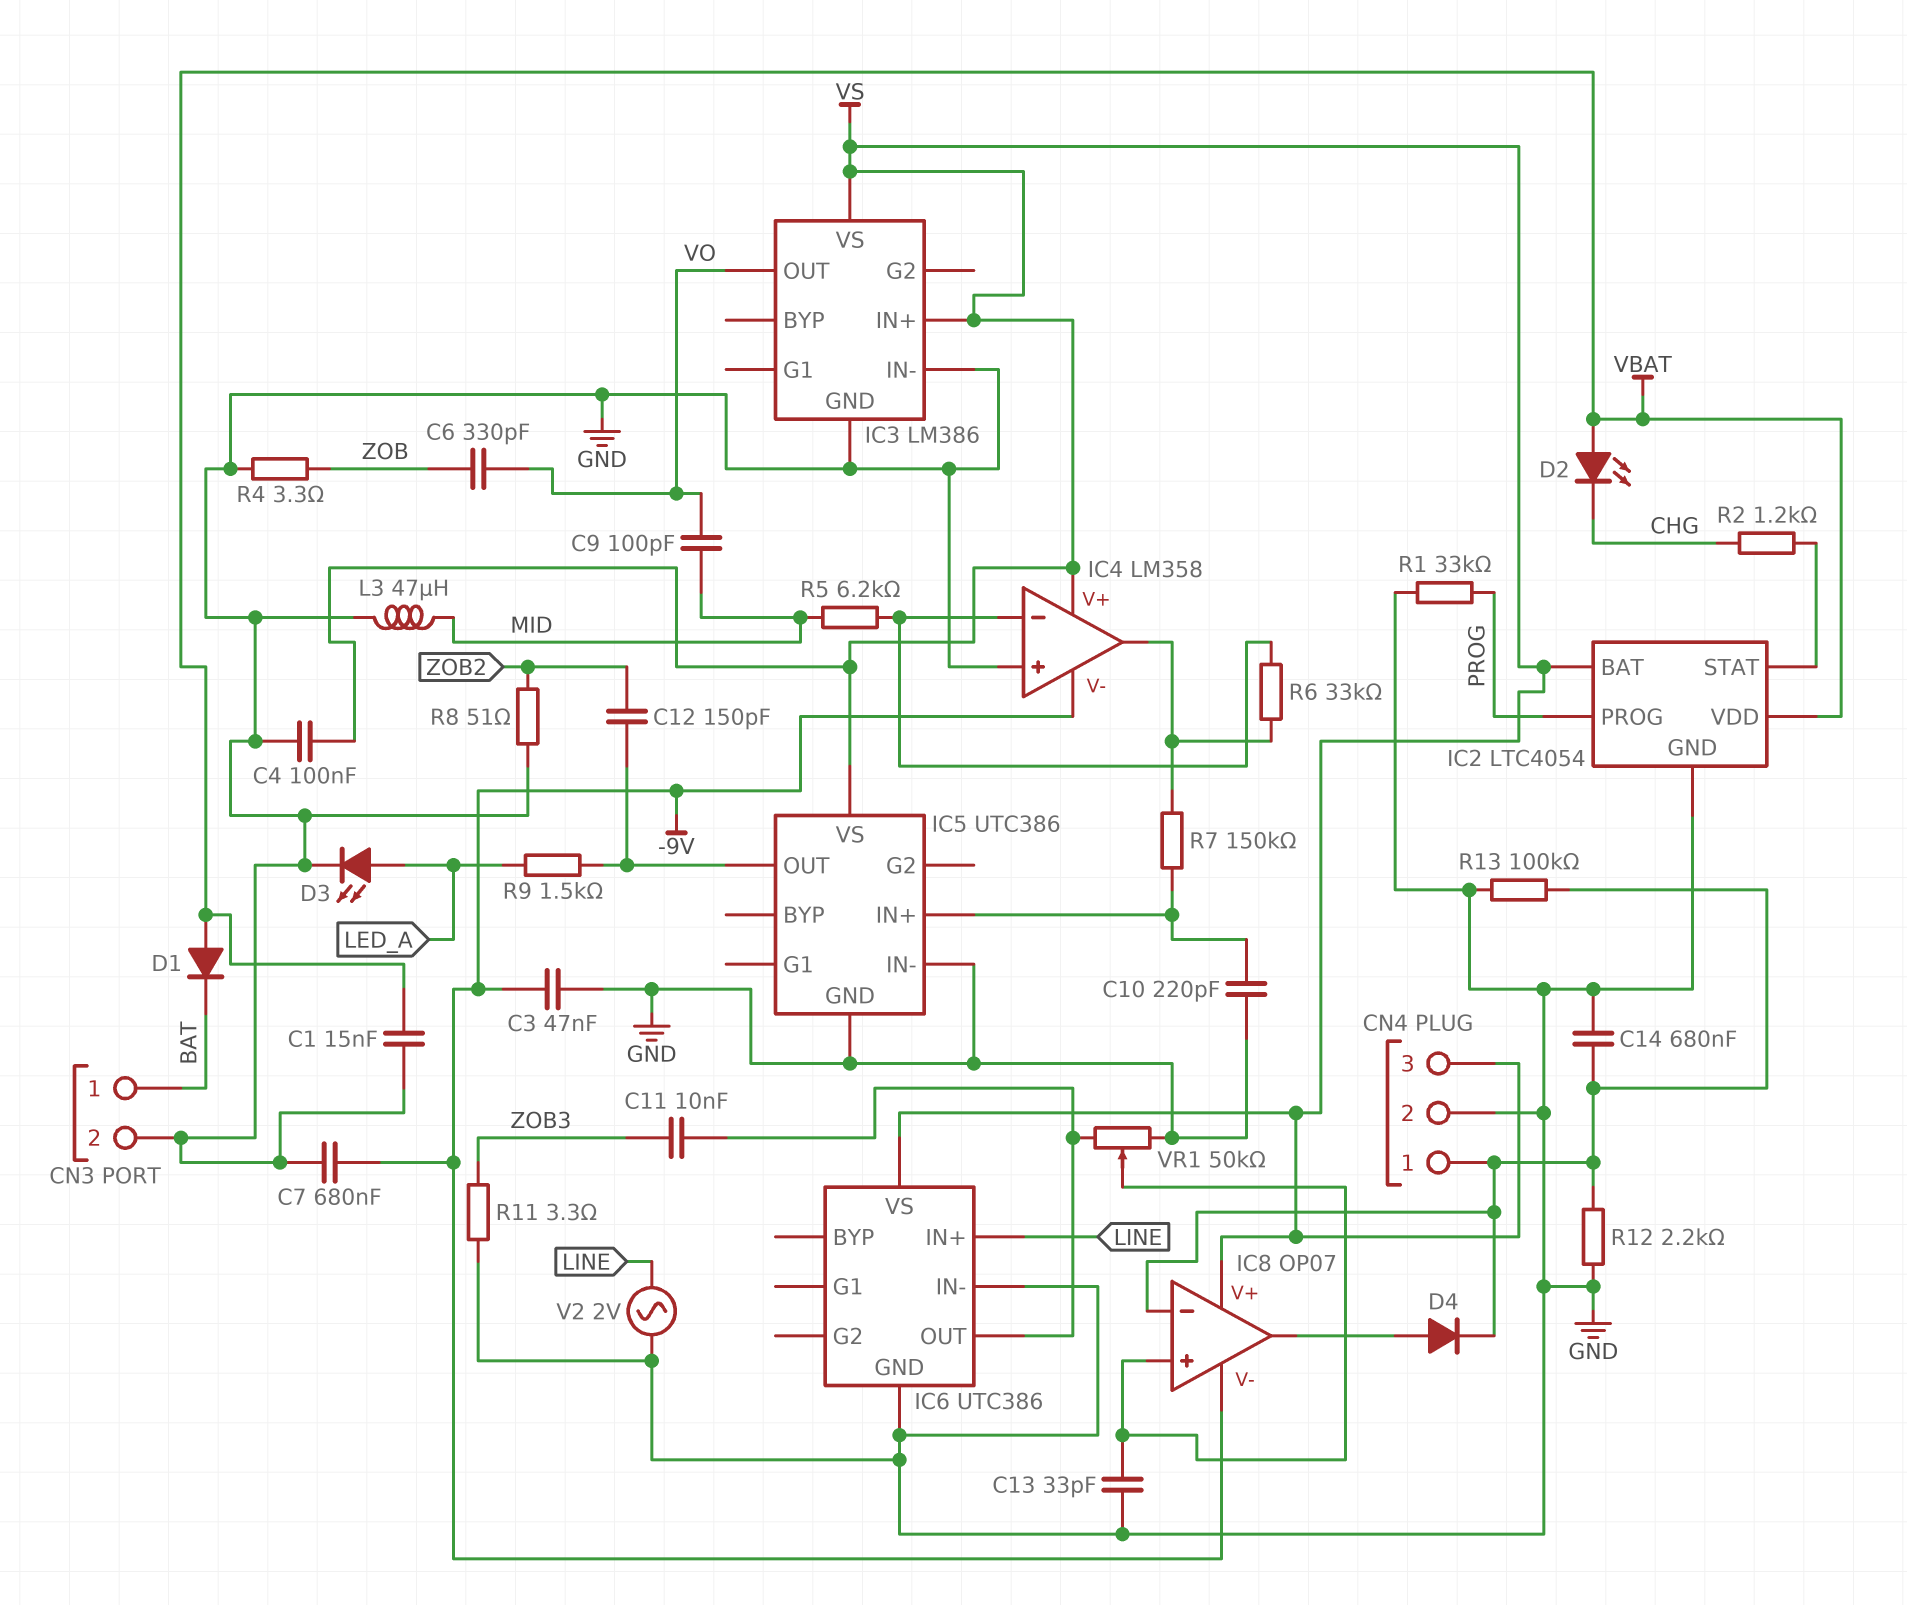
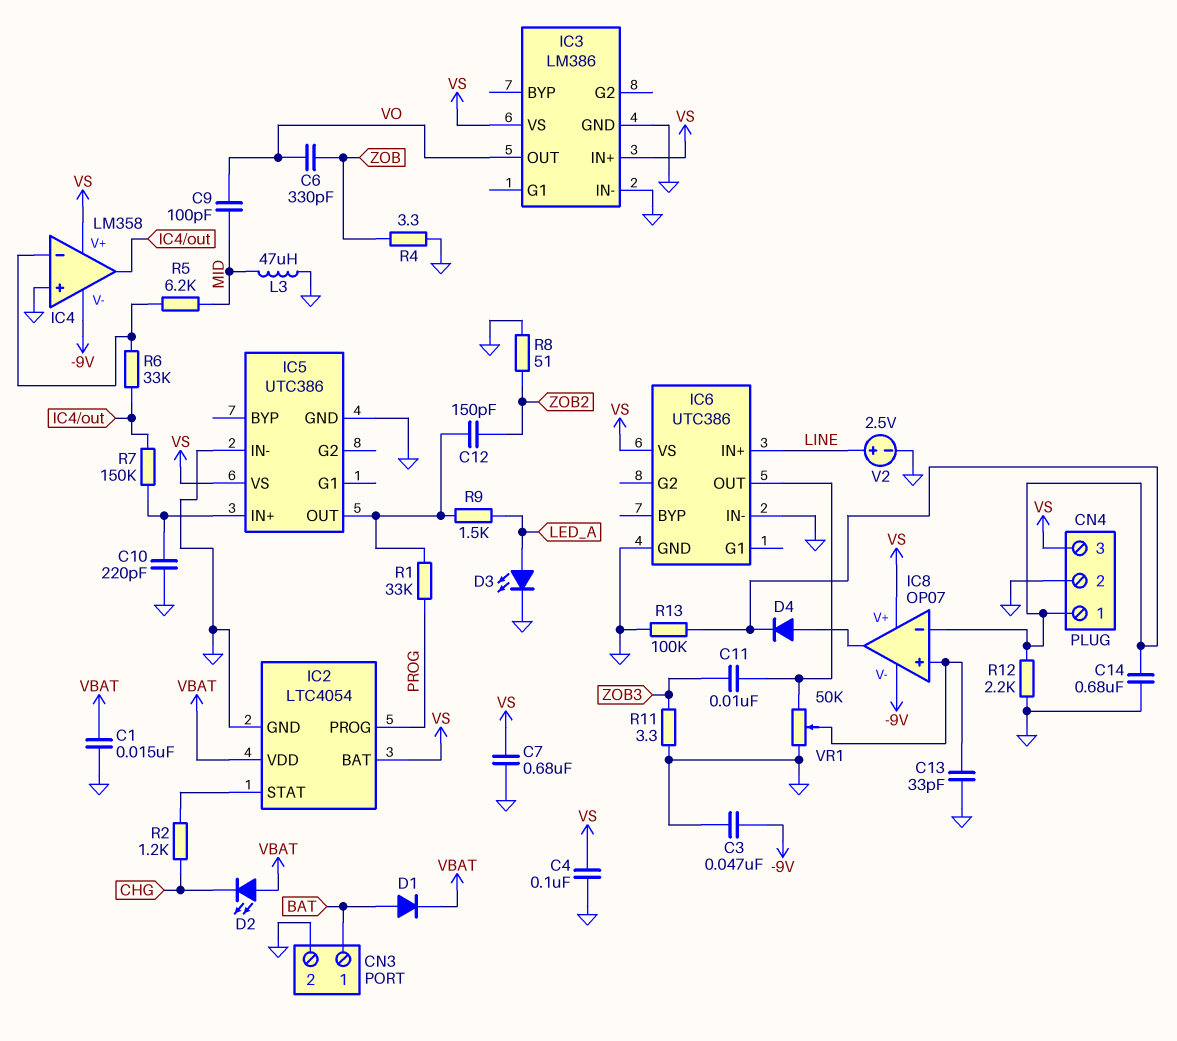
C7: 680nF (-9V, GND) -> 680nF (GND, VS)
D1: diode (A VBAT, K BAT) -> diode (A BAT, K VBAT)
R1: 33k (GND, PROG) -> 33k (IC5/OUT, PROG)
V2: AC 2V (GND, LINE) -> 2.5V (plus LINE, minus GND)

